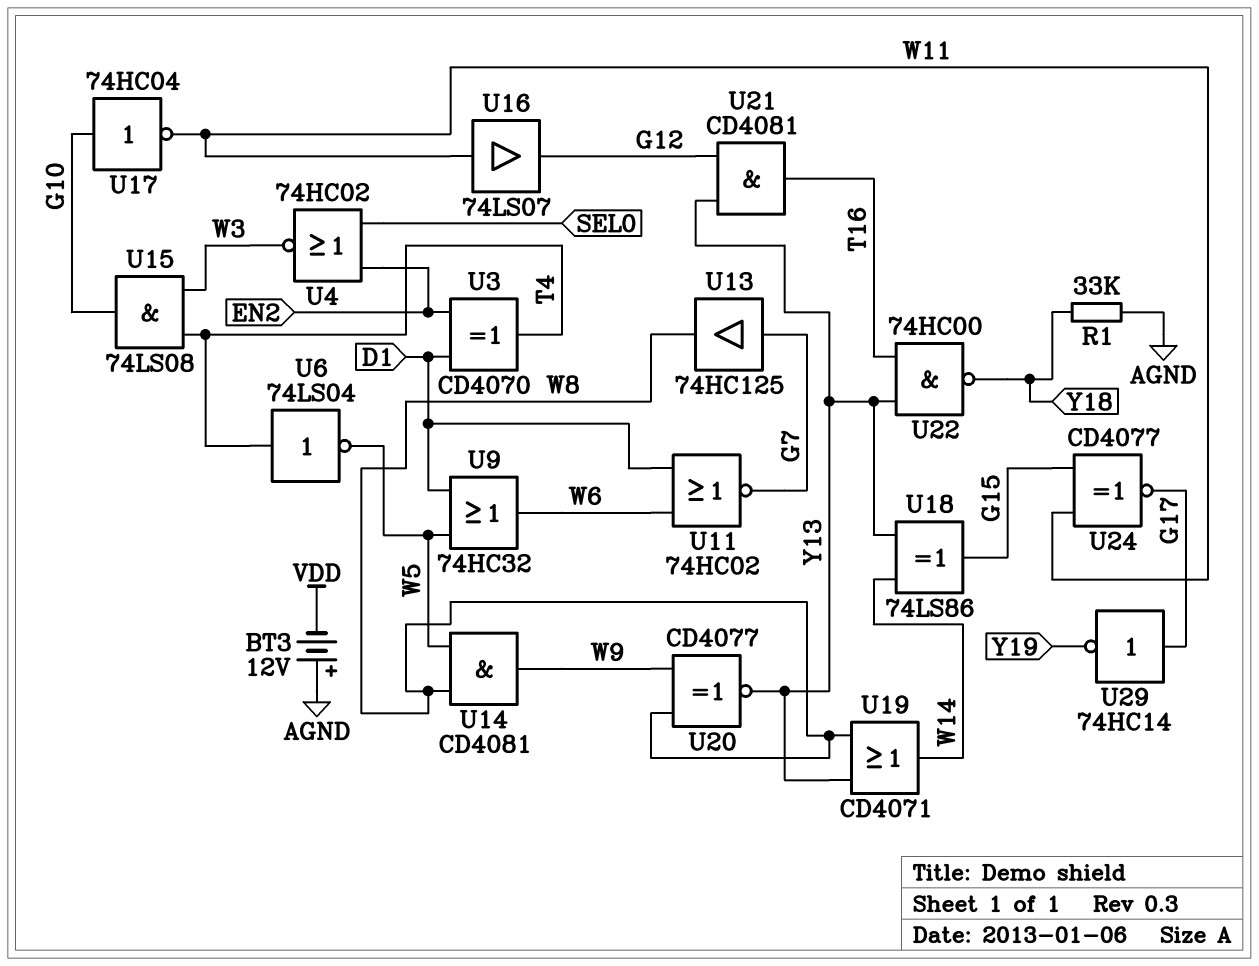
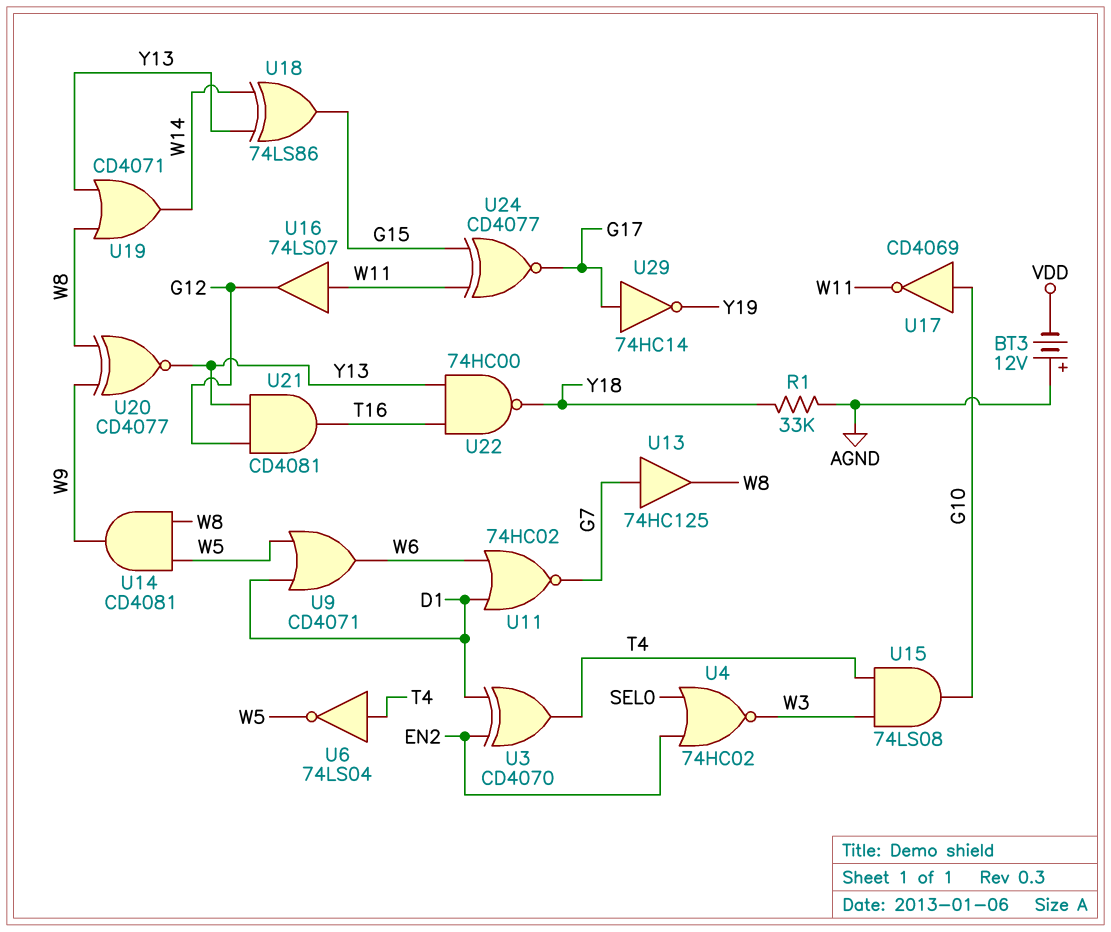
U9: OR 74HC32 (in D1, in W5, out W6) -> OR CD4071 (in D1, in W5, out W6)
U17: NOT 74HC04 (in G10, out W11) -> NOT CD4069 (in G10, out W11)

